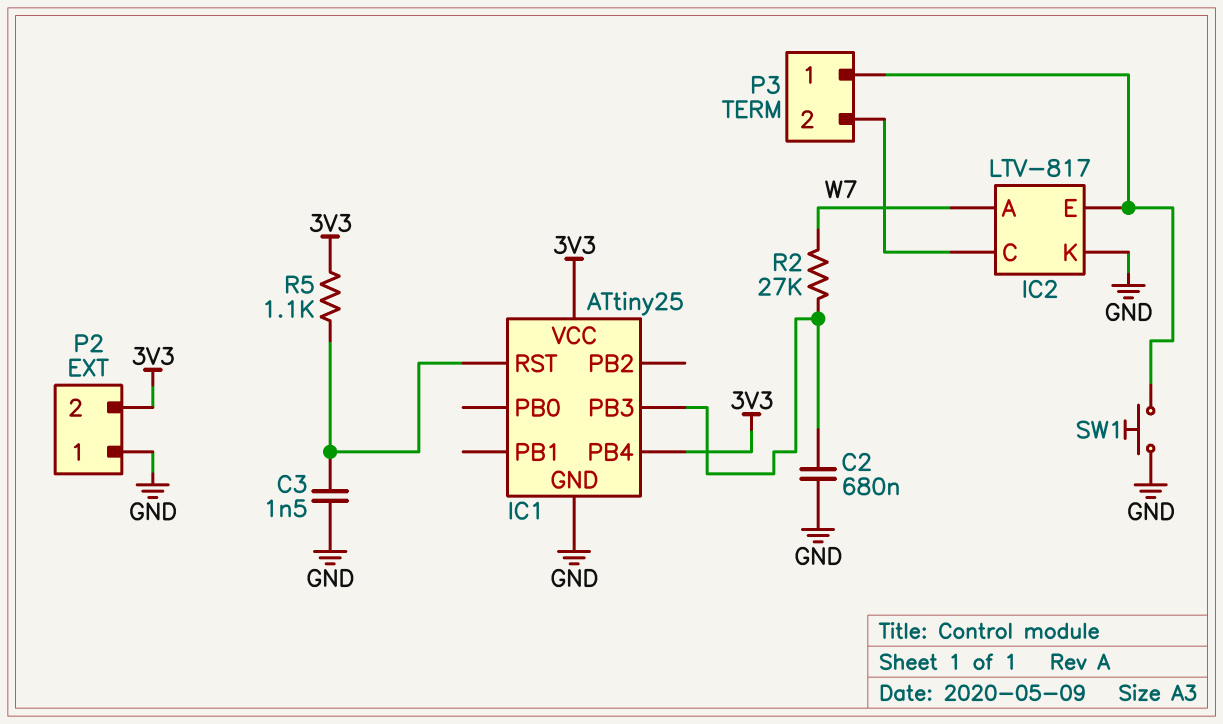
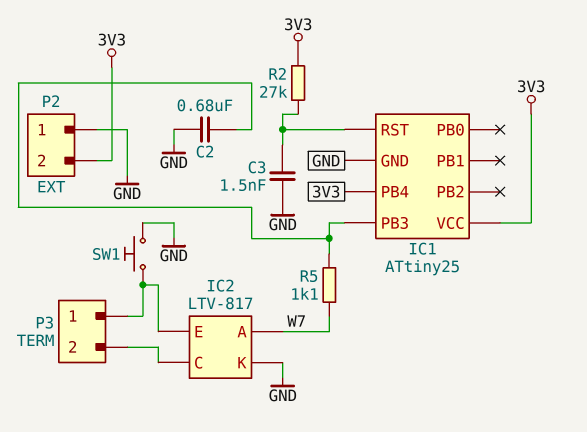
R2: 27k (IC1/PB3, W7) -> 27k (3V3, IC1/RST)
R5: 1.1k (3V3, IC1/RST) -> 1.1k (IC1/PB3, W7)

